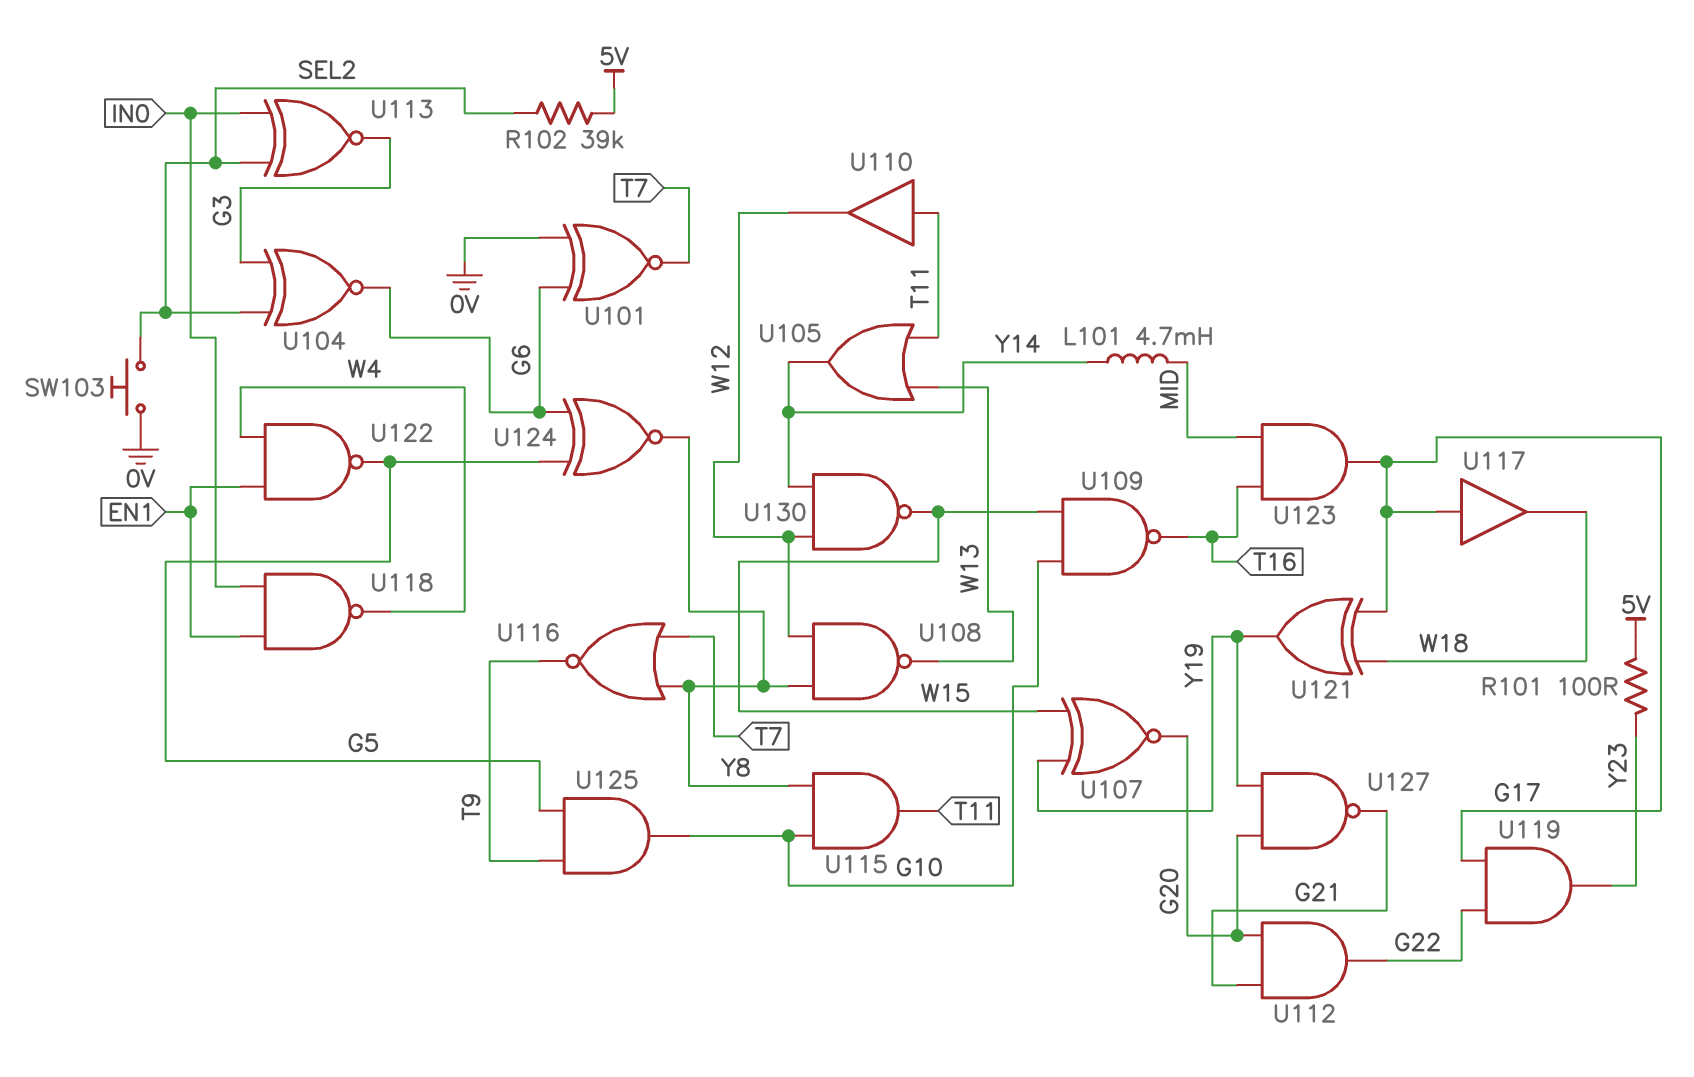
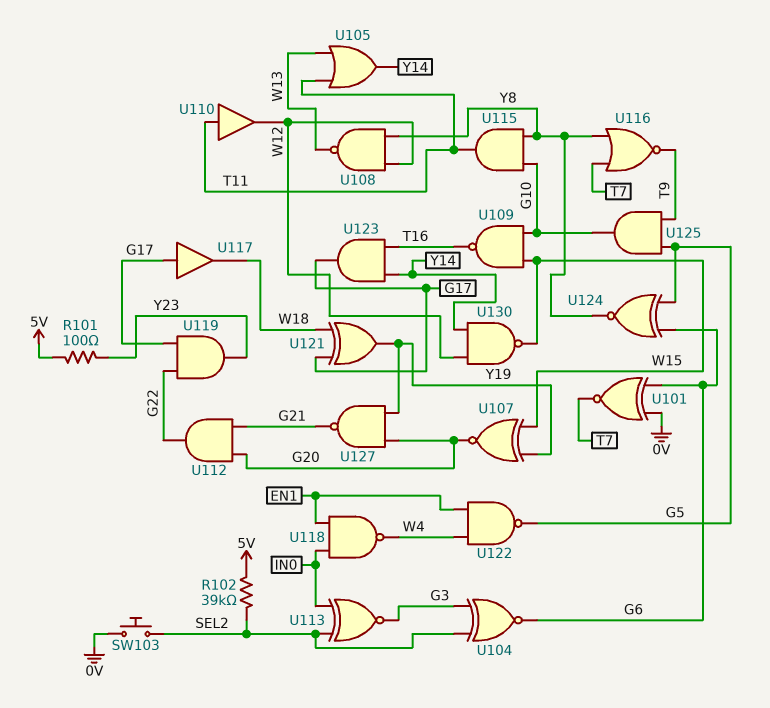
L101: 4.7mH (MID, Y14) -> none
U123: AND (in MID, in T16, out G17) -> AND (in T16, in Y14, out G17)

